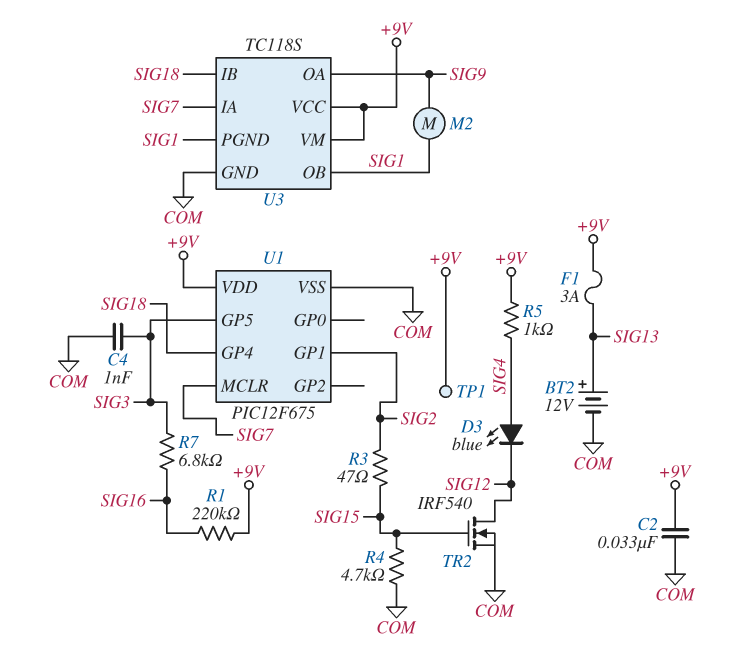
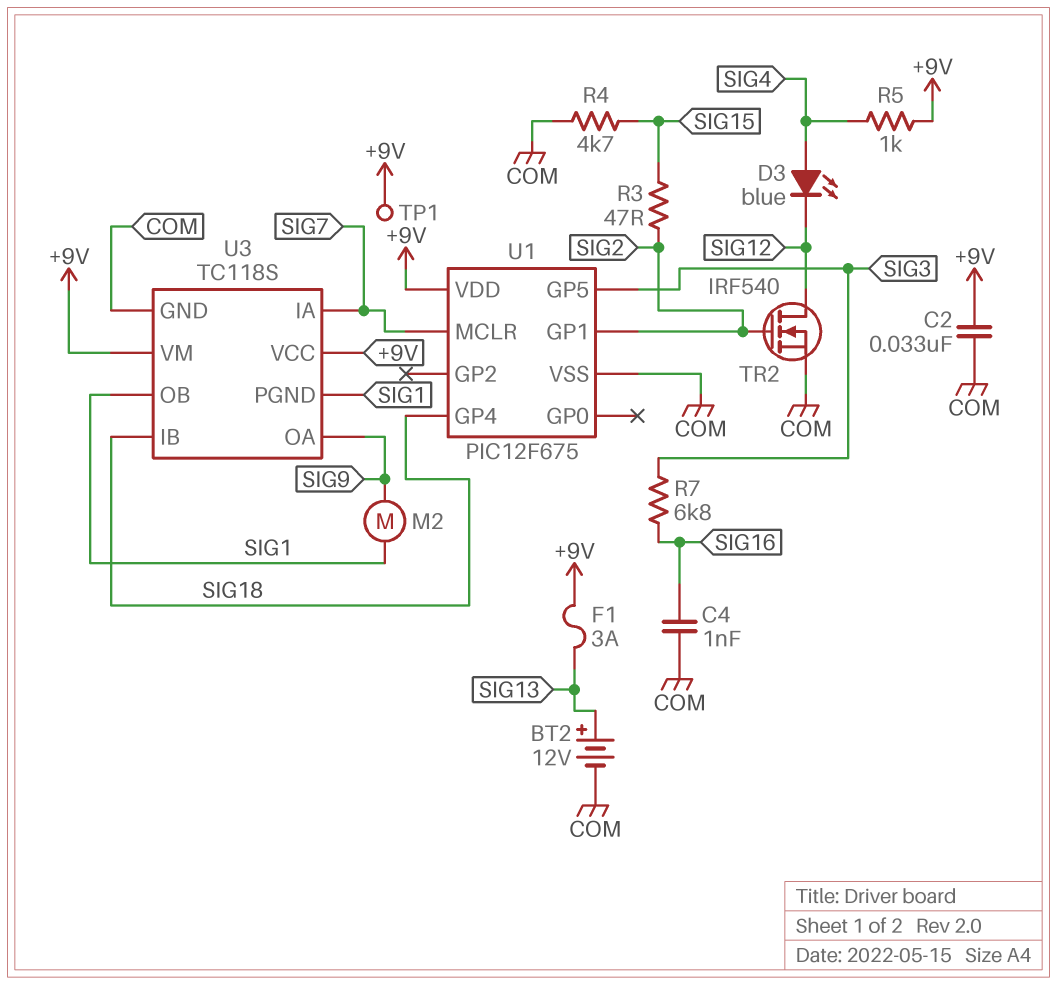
C4: 1nF (COM, SIG3) -> 1nF (COM, SIG16)
R1: 220k (+9V, SIG16) -> none
TR2: NMOS IRF540 (G SIG15, D SIG12, S COM) -> NMOS IRF540 (G SIG2, D SIG12, S COM)

